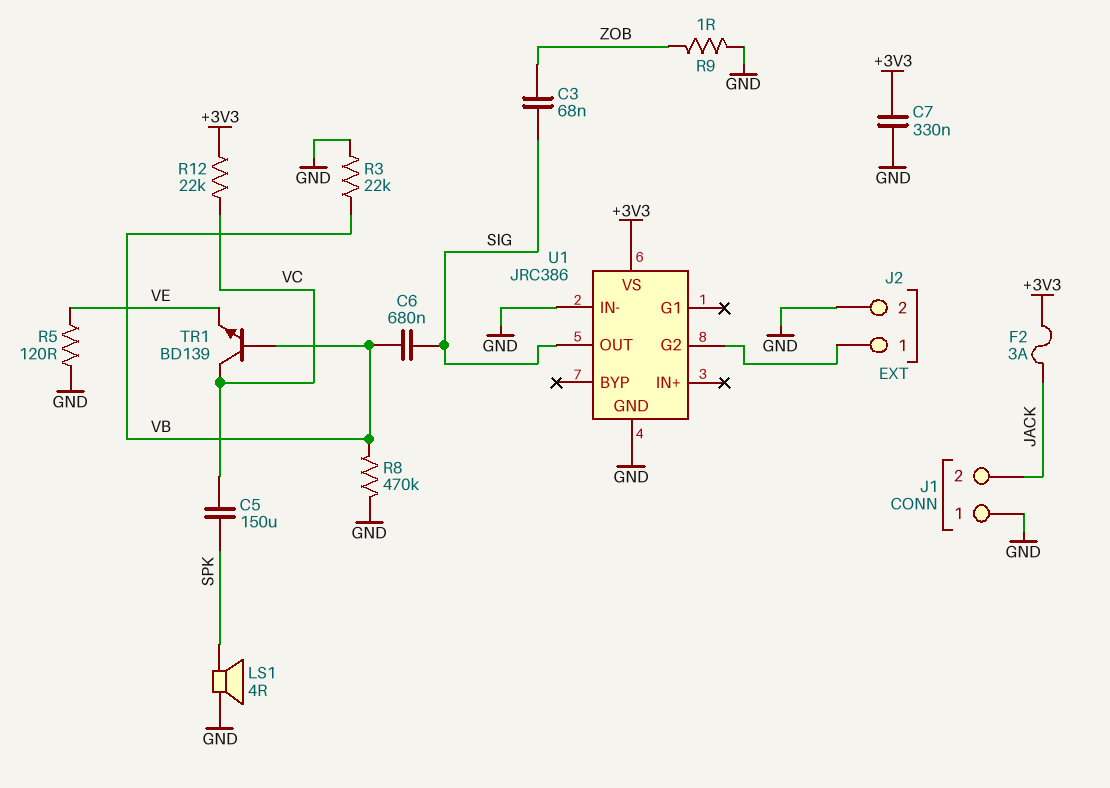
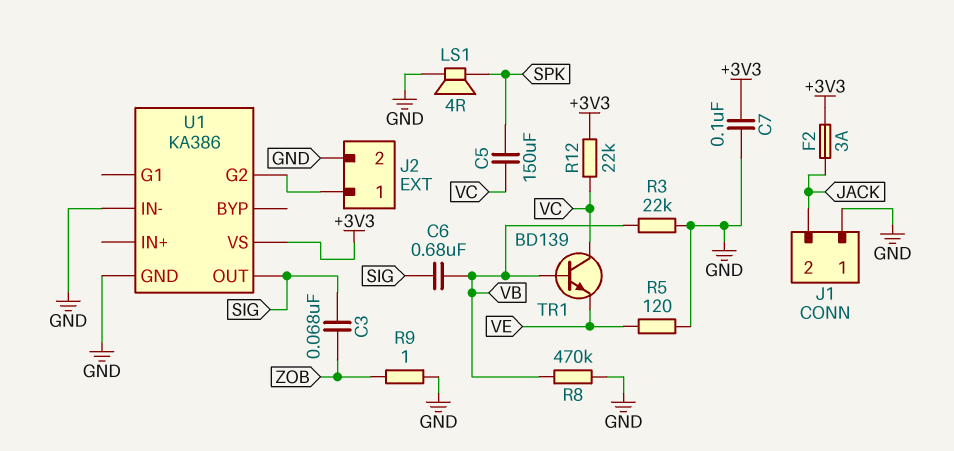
C7: 330nF (+3V3, GND) -> 100nF (+3V3, GND)
U1: JRC386 -> KA386

